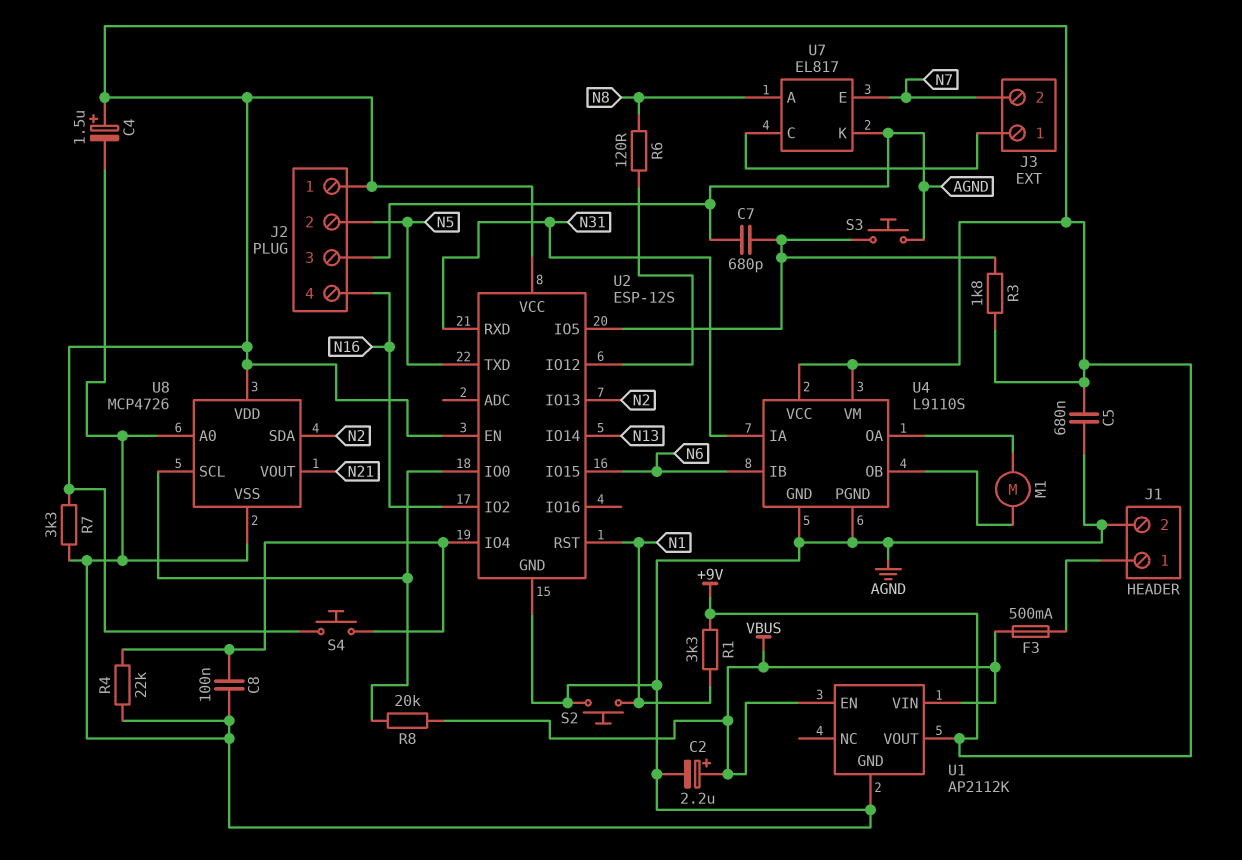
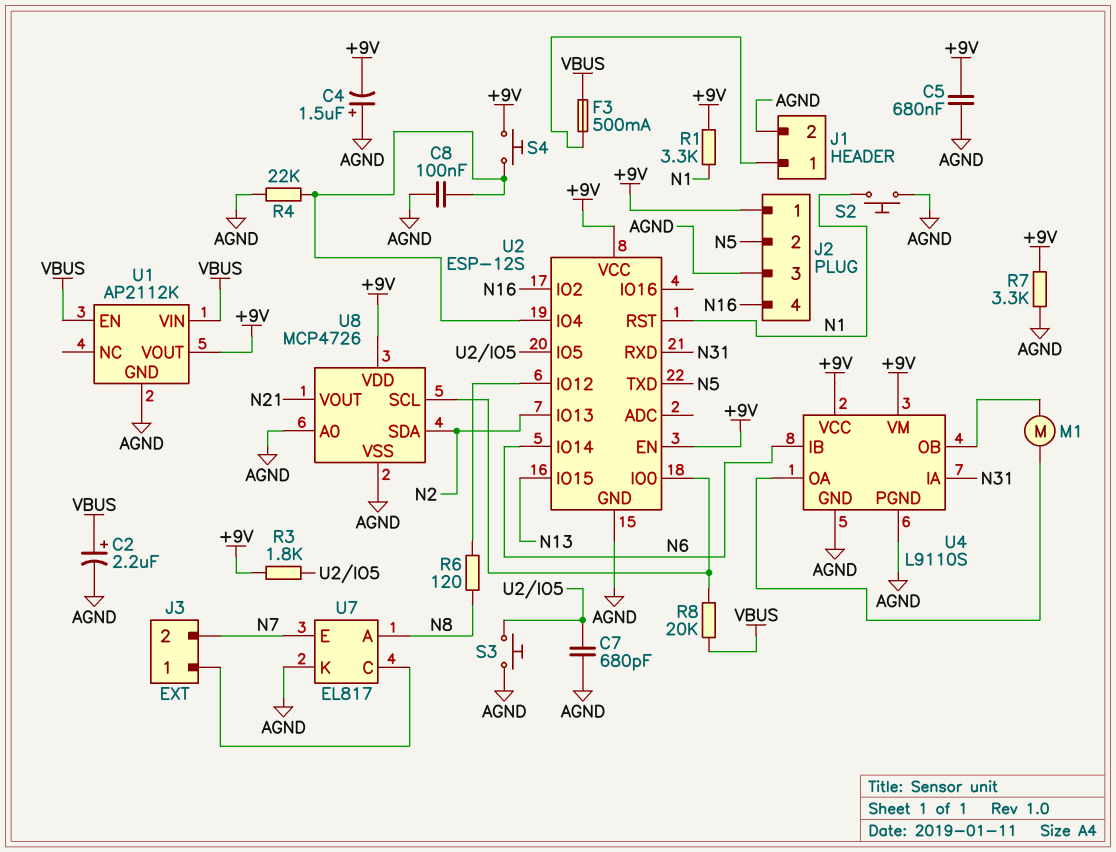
C4: 1.5uF (plus +9V, minus AGND) -> 1.5uF (plus AGND, minus +9V)
U2 pin IO14: N13 -> N6
U2 pin IO15: N6 -> N13

